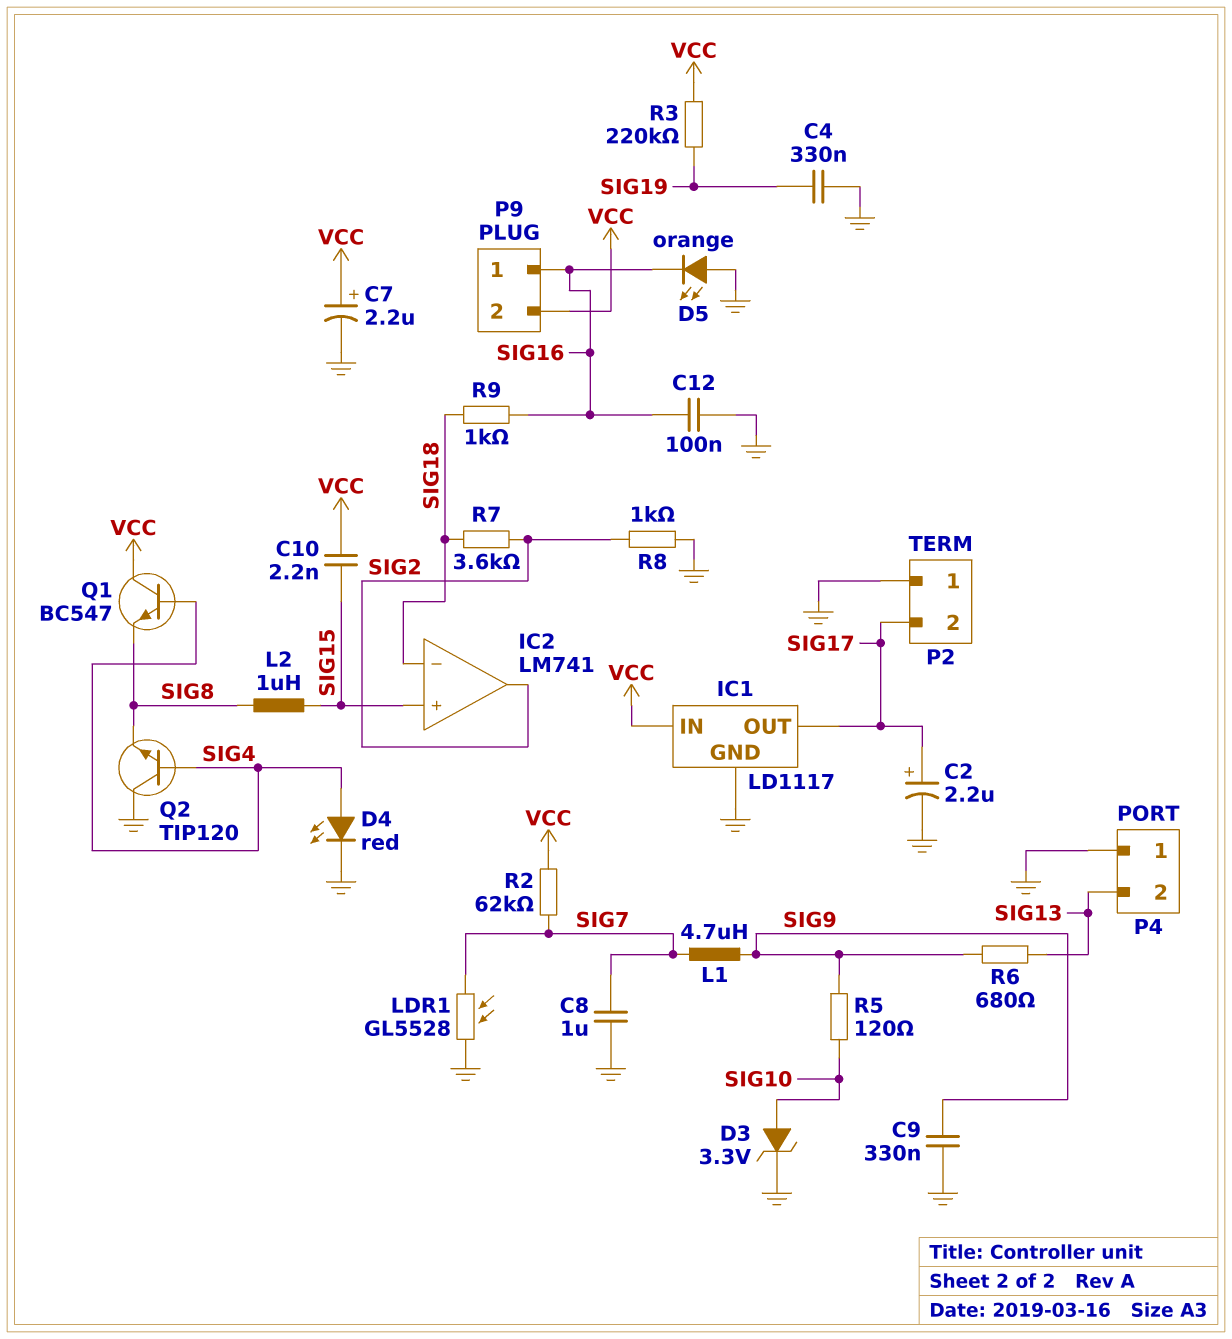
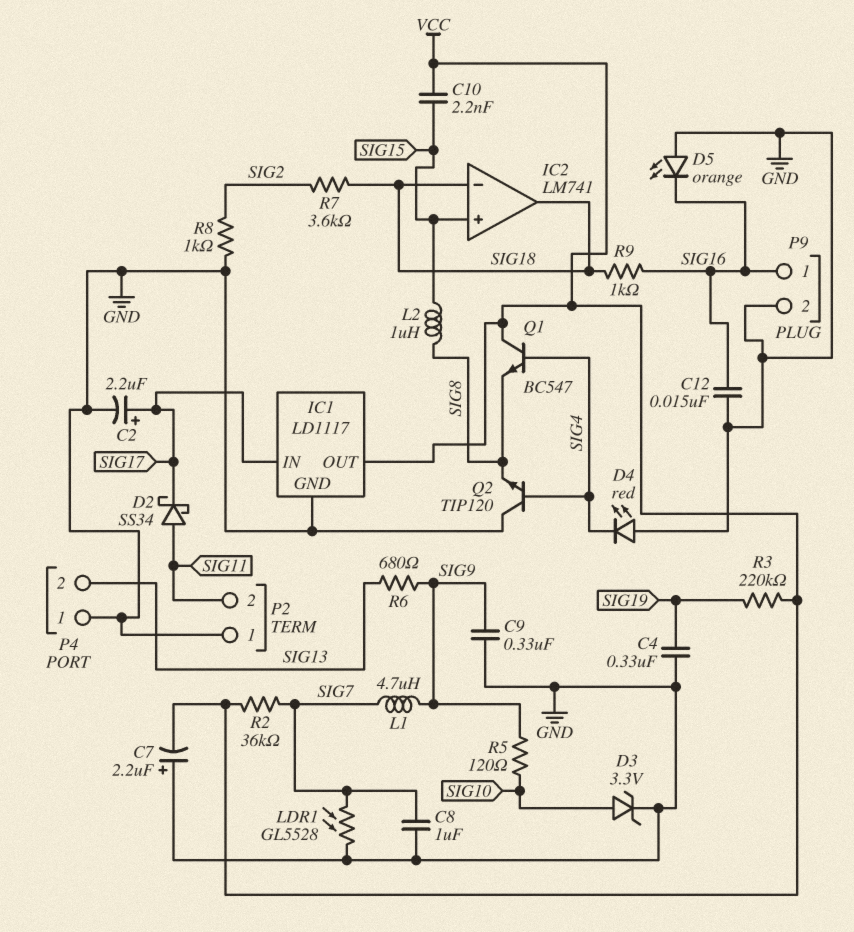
C7: 2.2uF (plus VCC, minus GND) -> 2.2uF (plus GND, minus VCC)
C12: 100nF (GND, SIG16) -> 15nF (GND, SIG16)
D2: none -> schottky SS34 (A SIG11, K SIG17)
D4: LED red (A SIG4, K GND) -> LED red (A GND, K SIG4)
IC1 pin IN: VCC -> SIG17
IC1 pin OUT: SIG17 -> VCC
IC2 pin out: SIG2 -> SIG18
P2 pin 2: SIG17 -> SIG11
P9 pin 2: VCC -> GND
R2: 62k (SIG7, VCC) -> 36k (SIG7, VCC)

